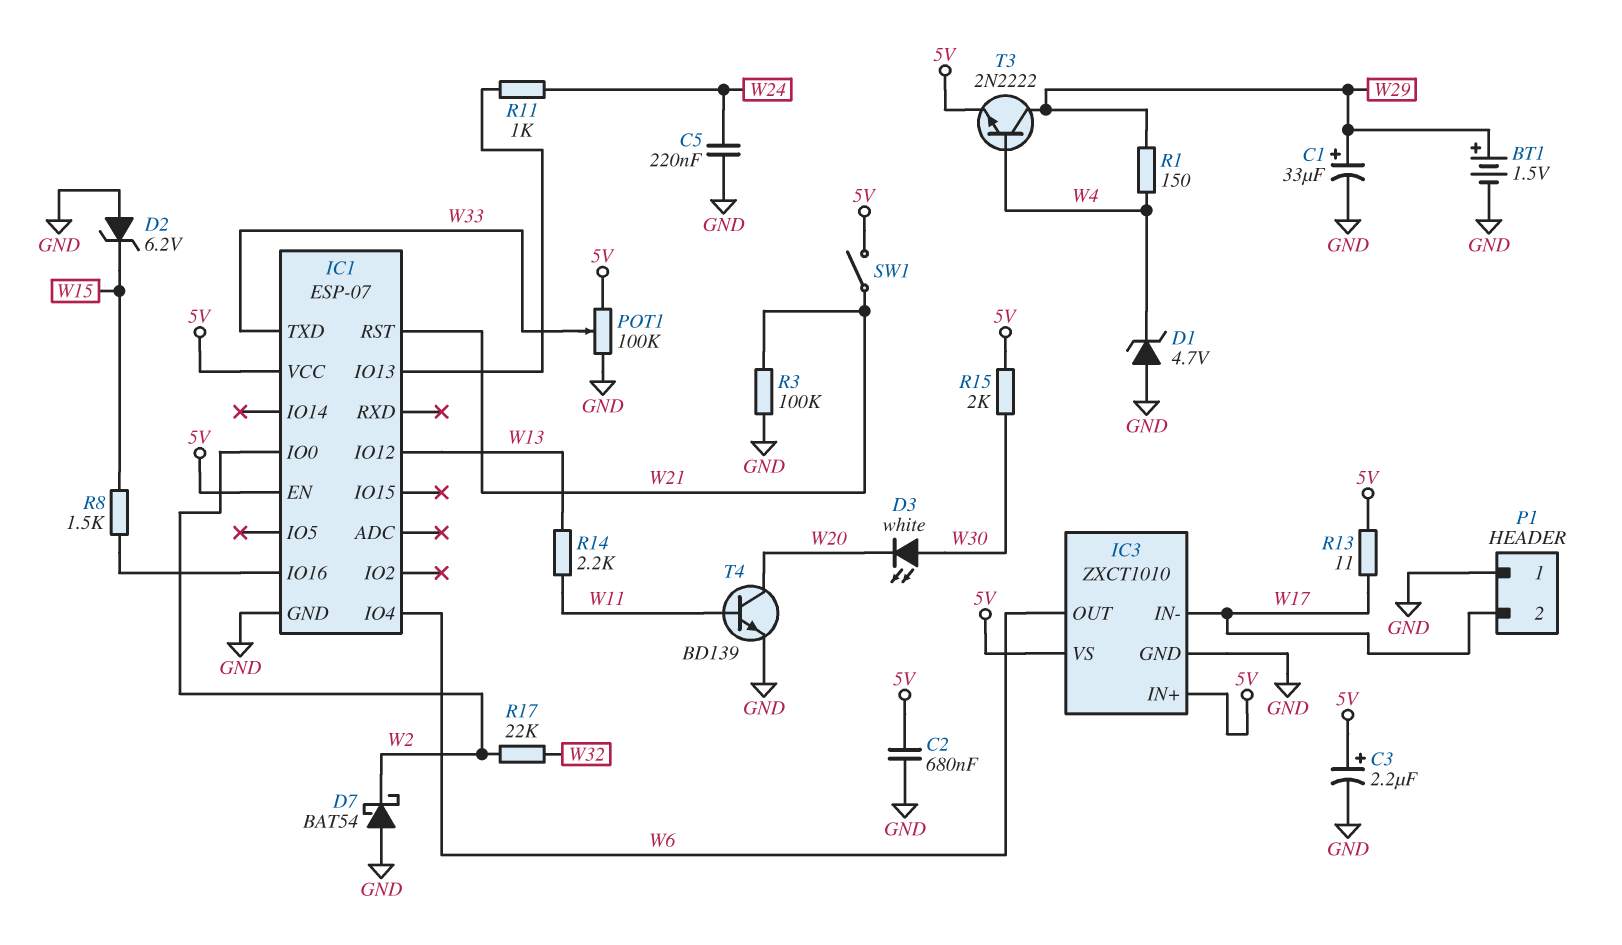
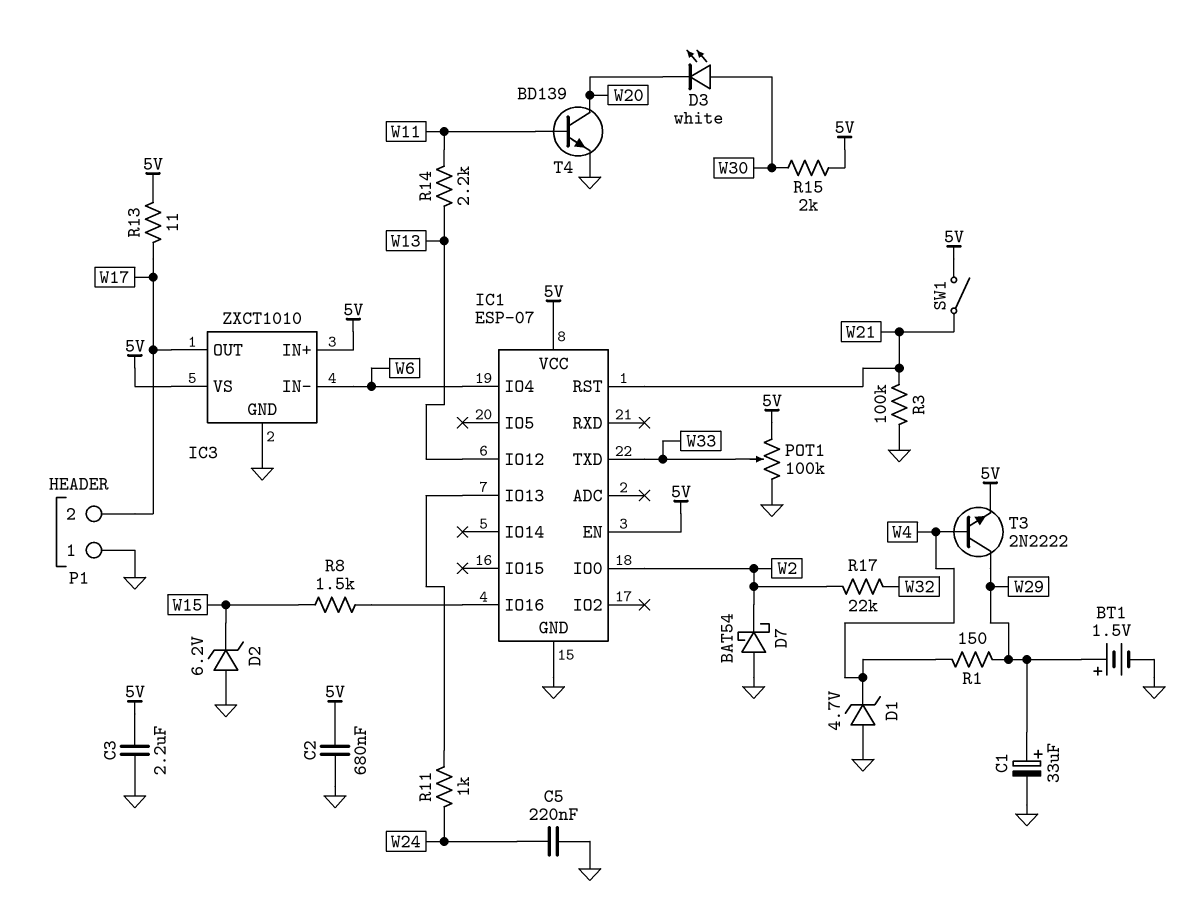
C3: 2.2uF (plus 5V, minus GND) -> 2.2uF (5V, GND)
IC3 pin IN-: W17 -> W6
IC3 pin OUT: W6 -> W17

